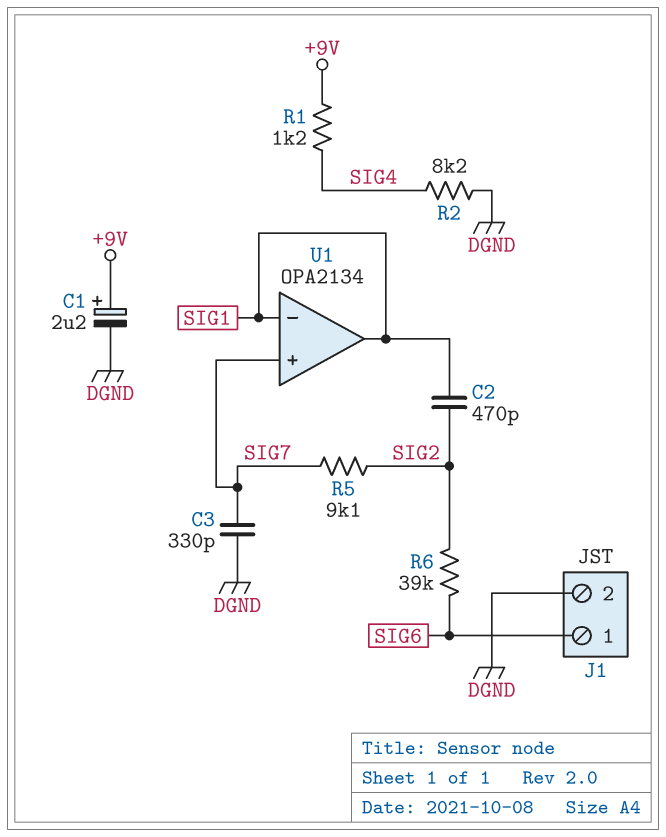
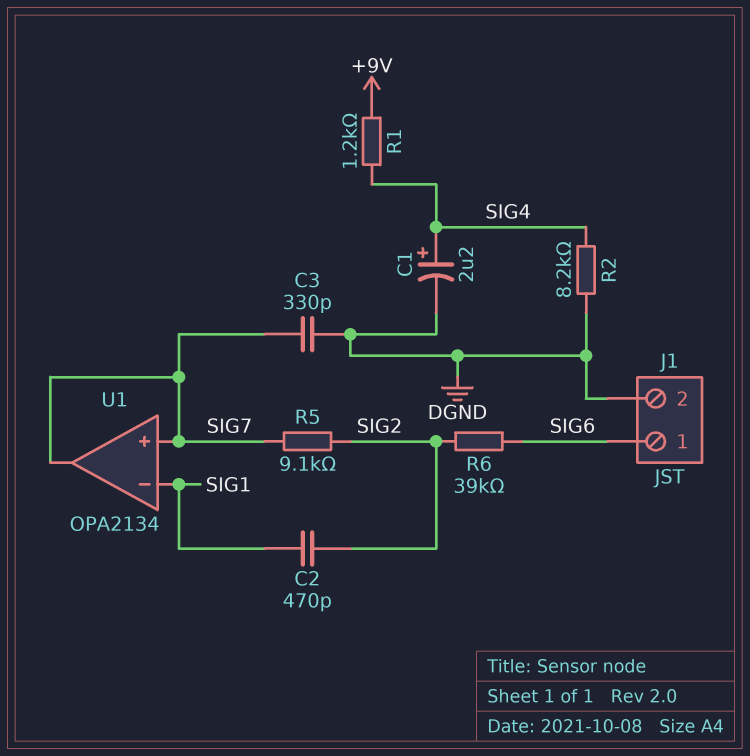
C1: 2.2uF (plus +9V, minus DGND) -> 2.2uF (plus SIG4, minus DGND)
U1 pin out: SIG1 -> SIG7

